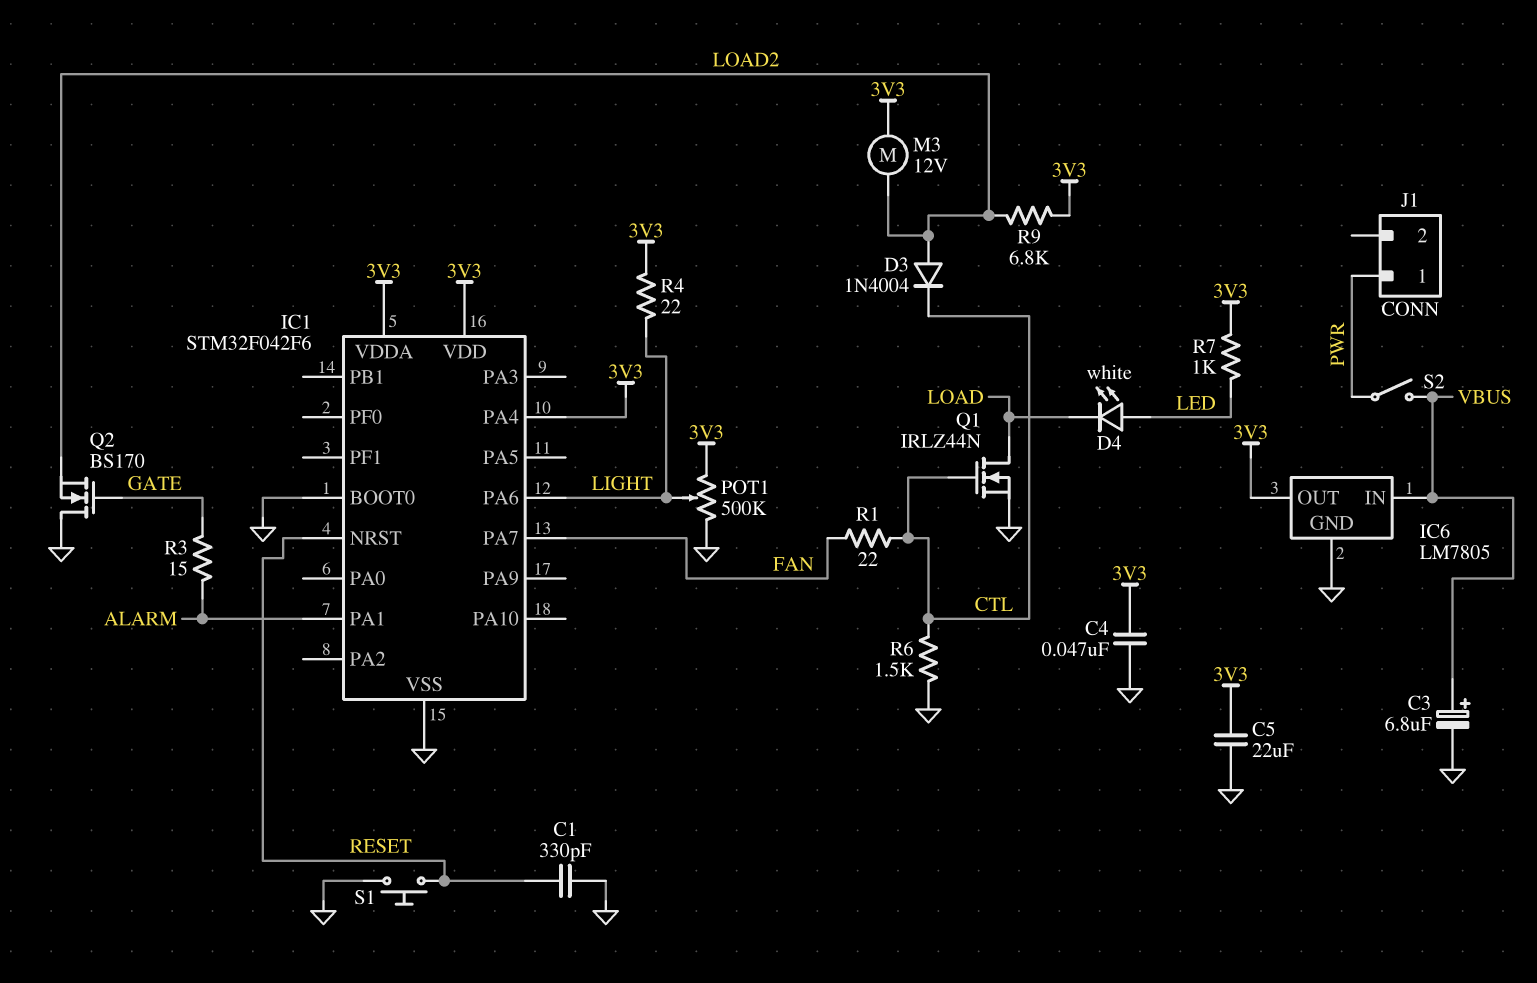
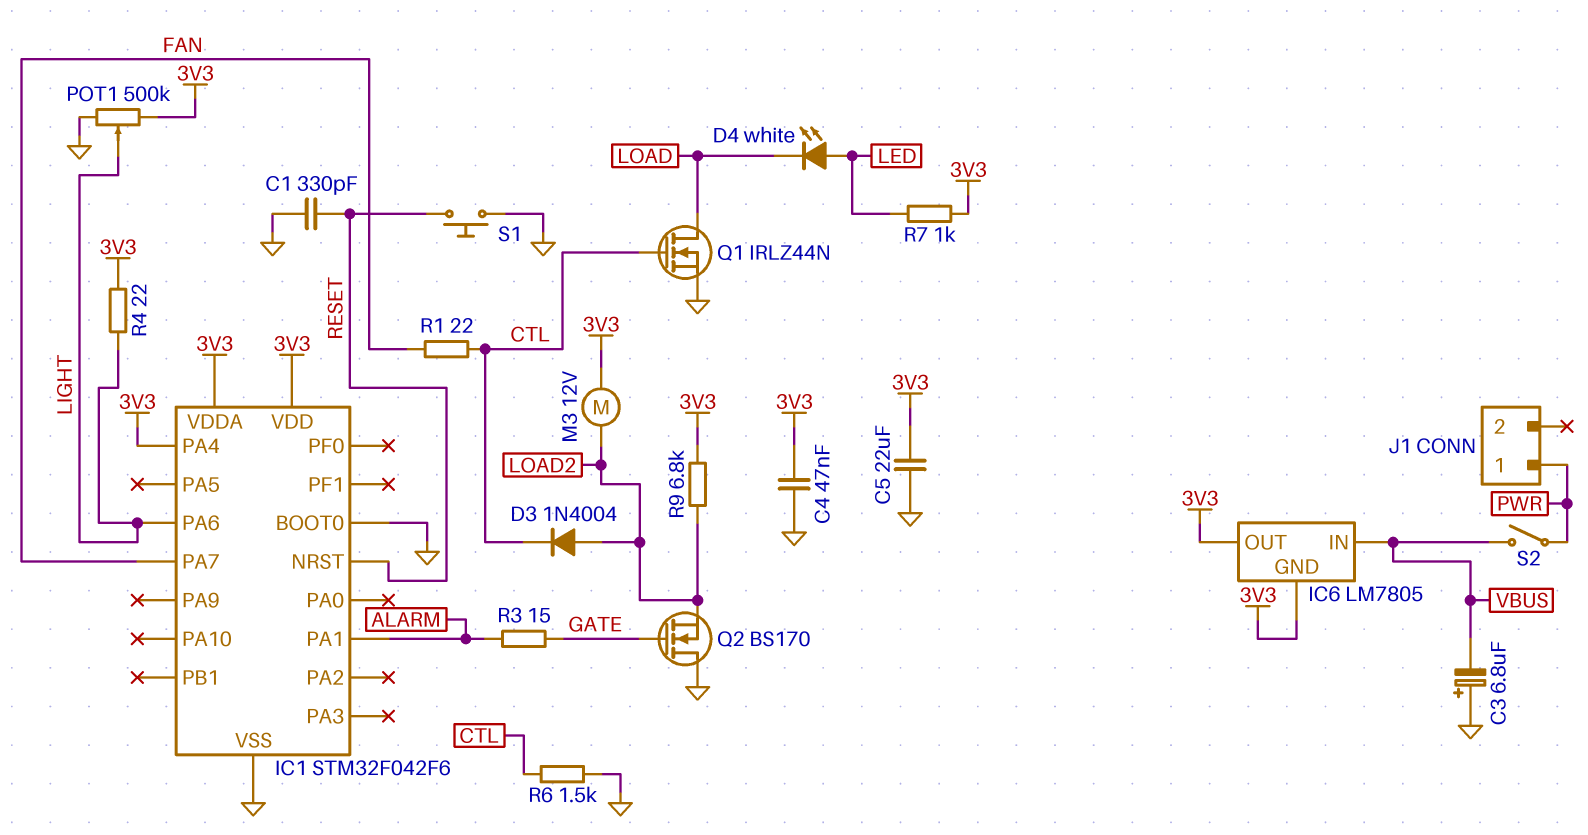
C3: 6.8uF (plus VBUS, minus GND) -> 6.8uF (plus GND, minus VBUS)
IC6 pin GND: GND -> 3V3

